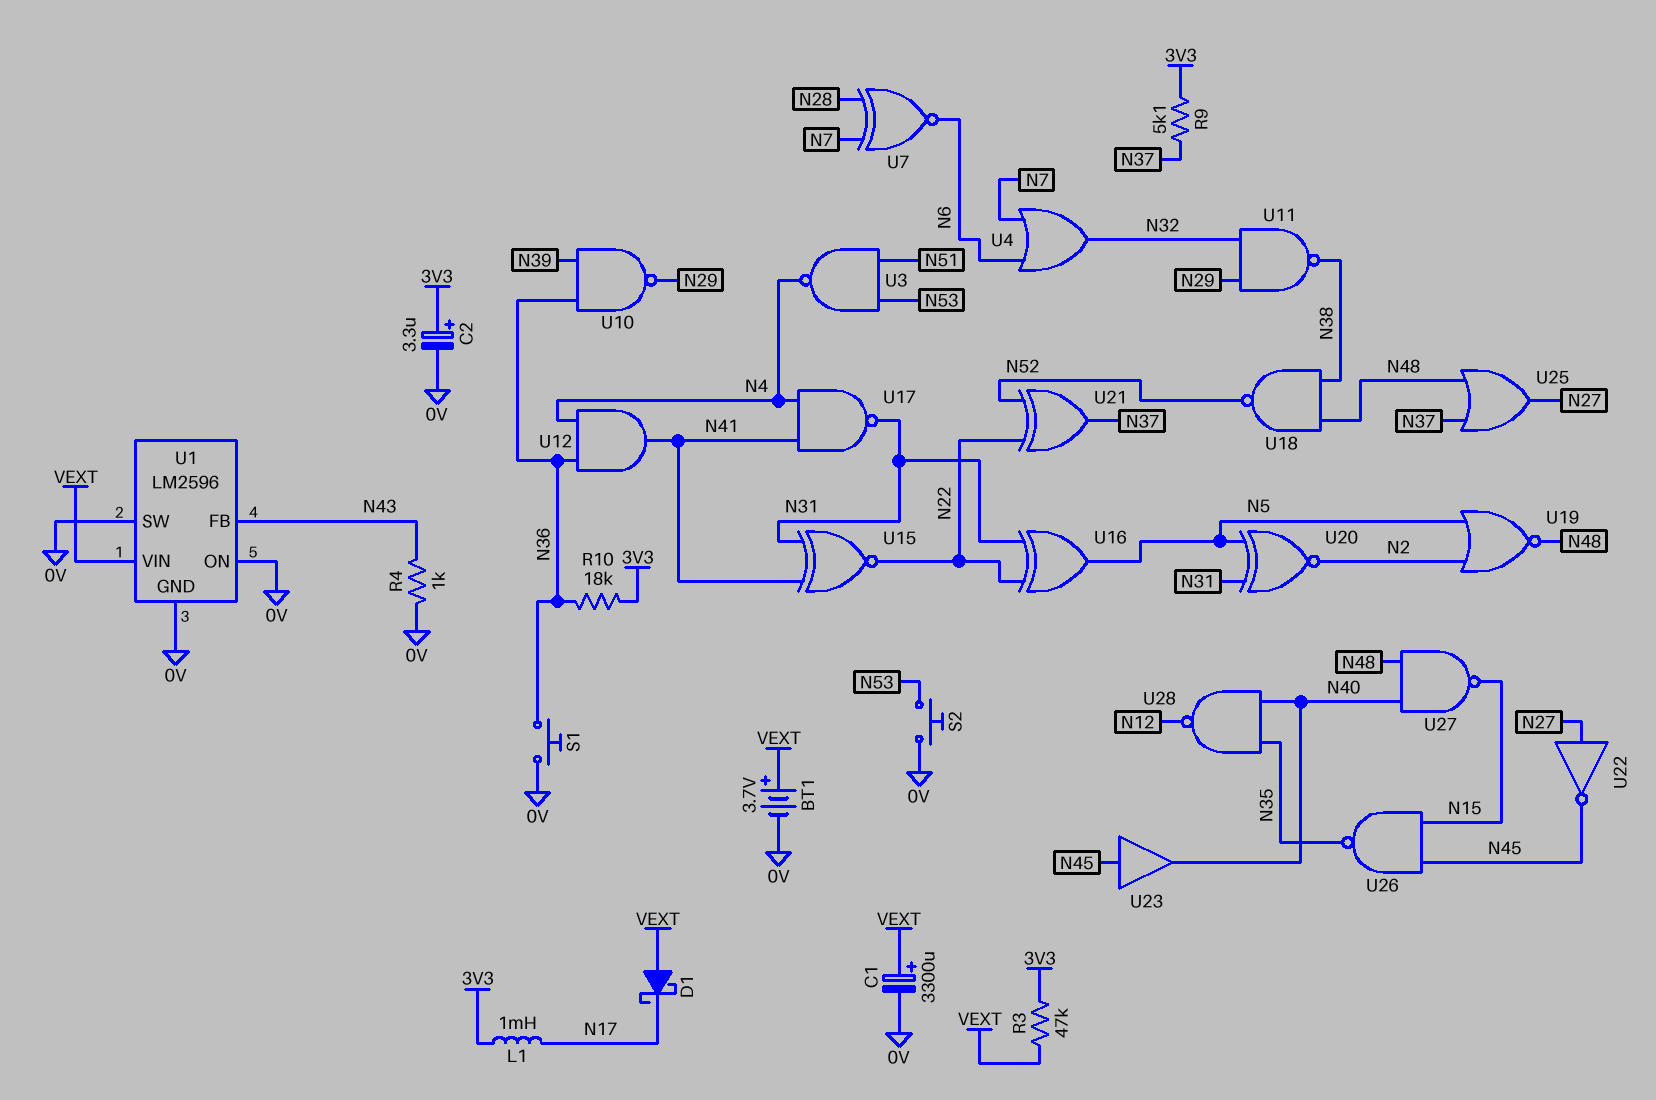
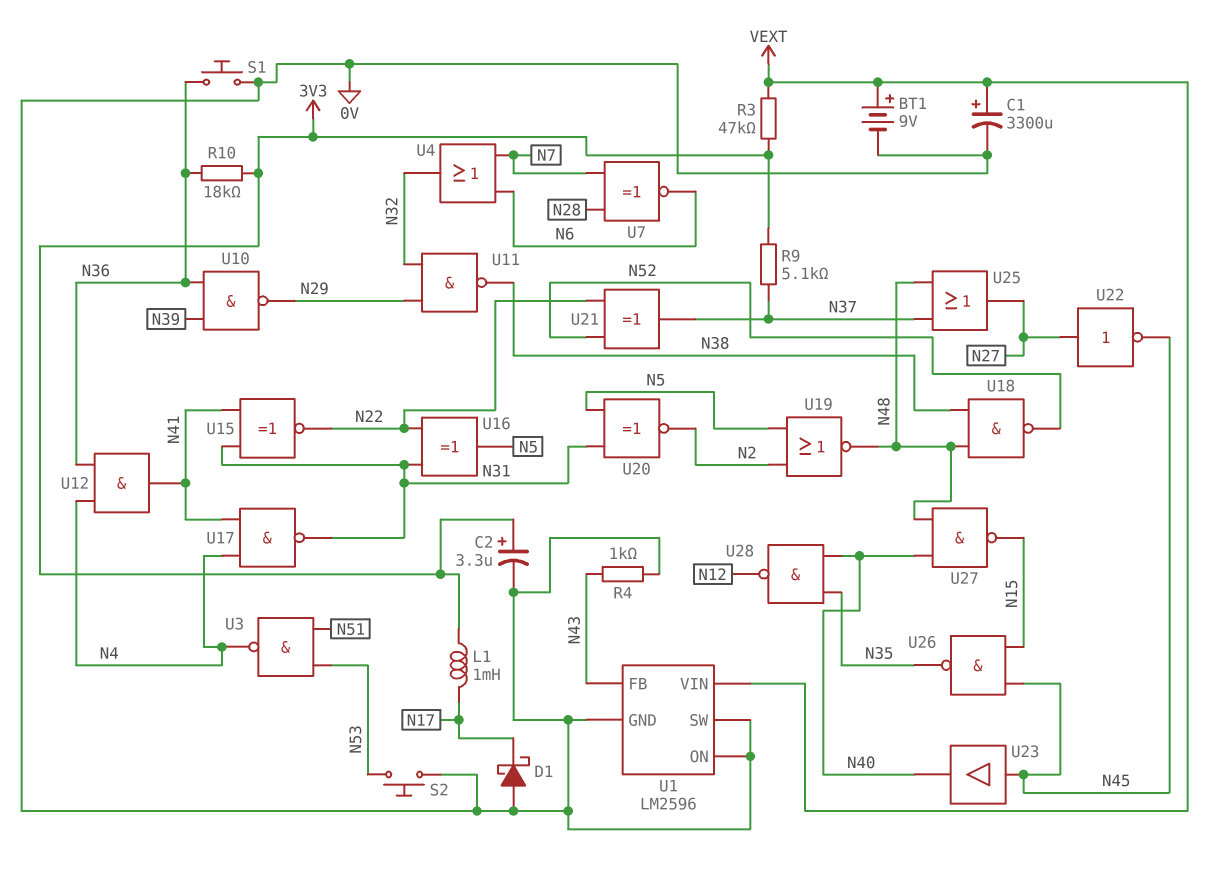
BT1: 3.7V (plus VEXT, minus 0V) -> 9V (plus VEXT, minus 0V)
D1: schottky (A VEXT, K N17) -> schottky (A 0V, K N17)

